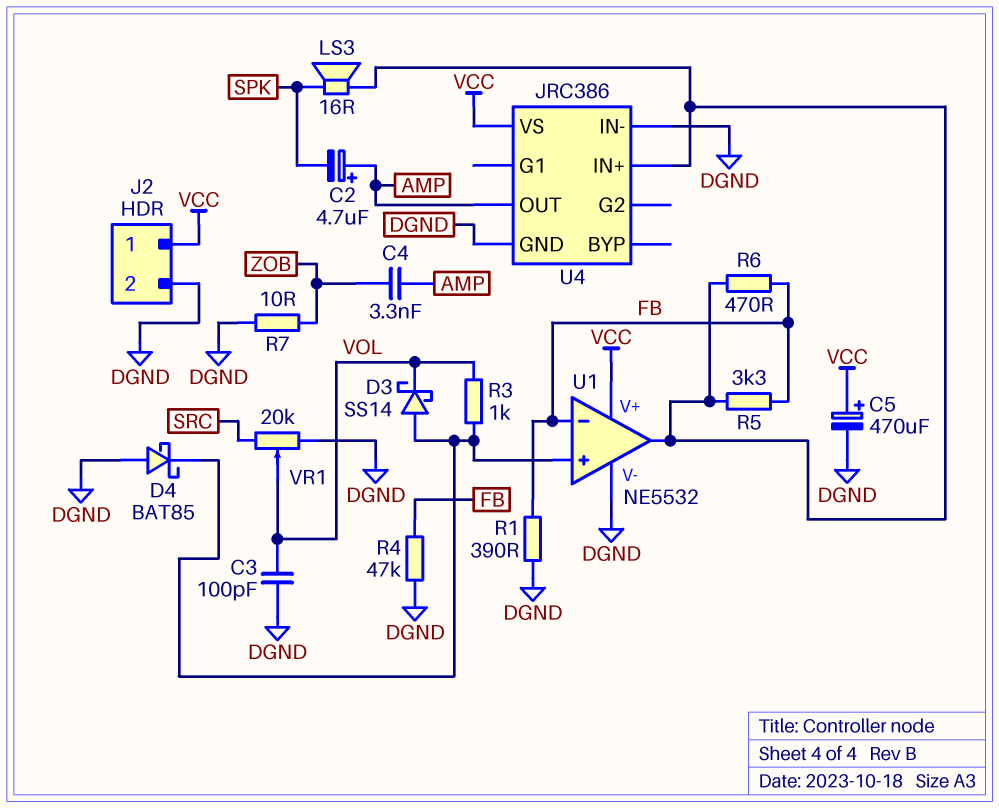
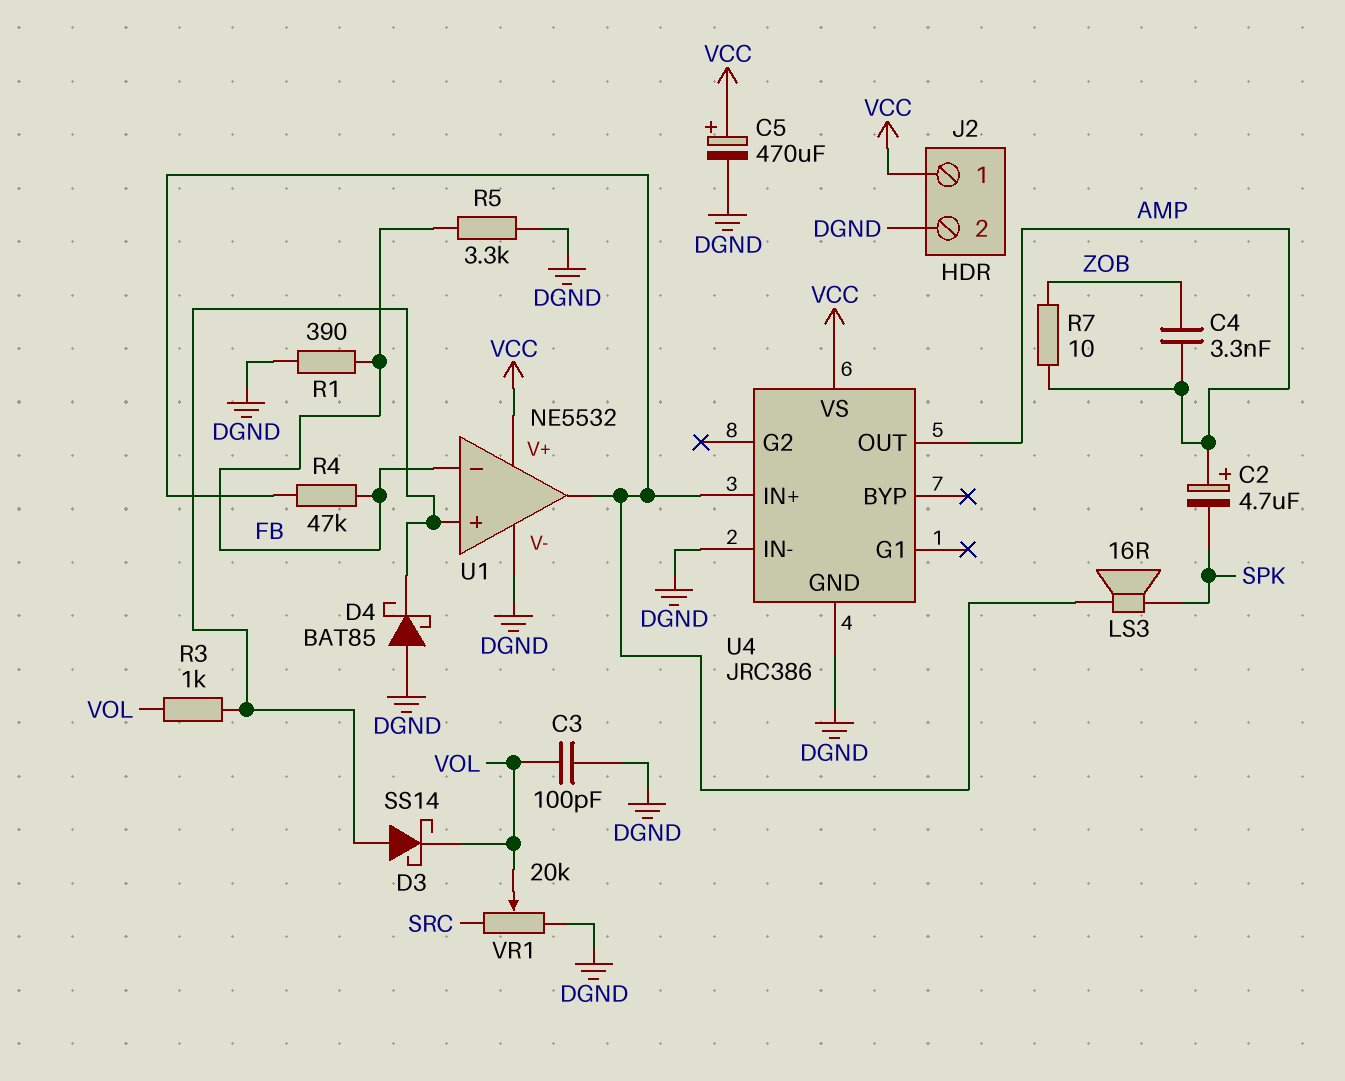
R4: 47k (DGND, FB) -> 47k (FB, U1/out)
R5: 3.3k (FB, U1/out) -> 3.3k (DGND, FB)
R6: 470 (FB, U1/out) -> none
R7: 10 (DGND, ZOB) -> 10 (AMP, ZOB)

